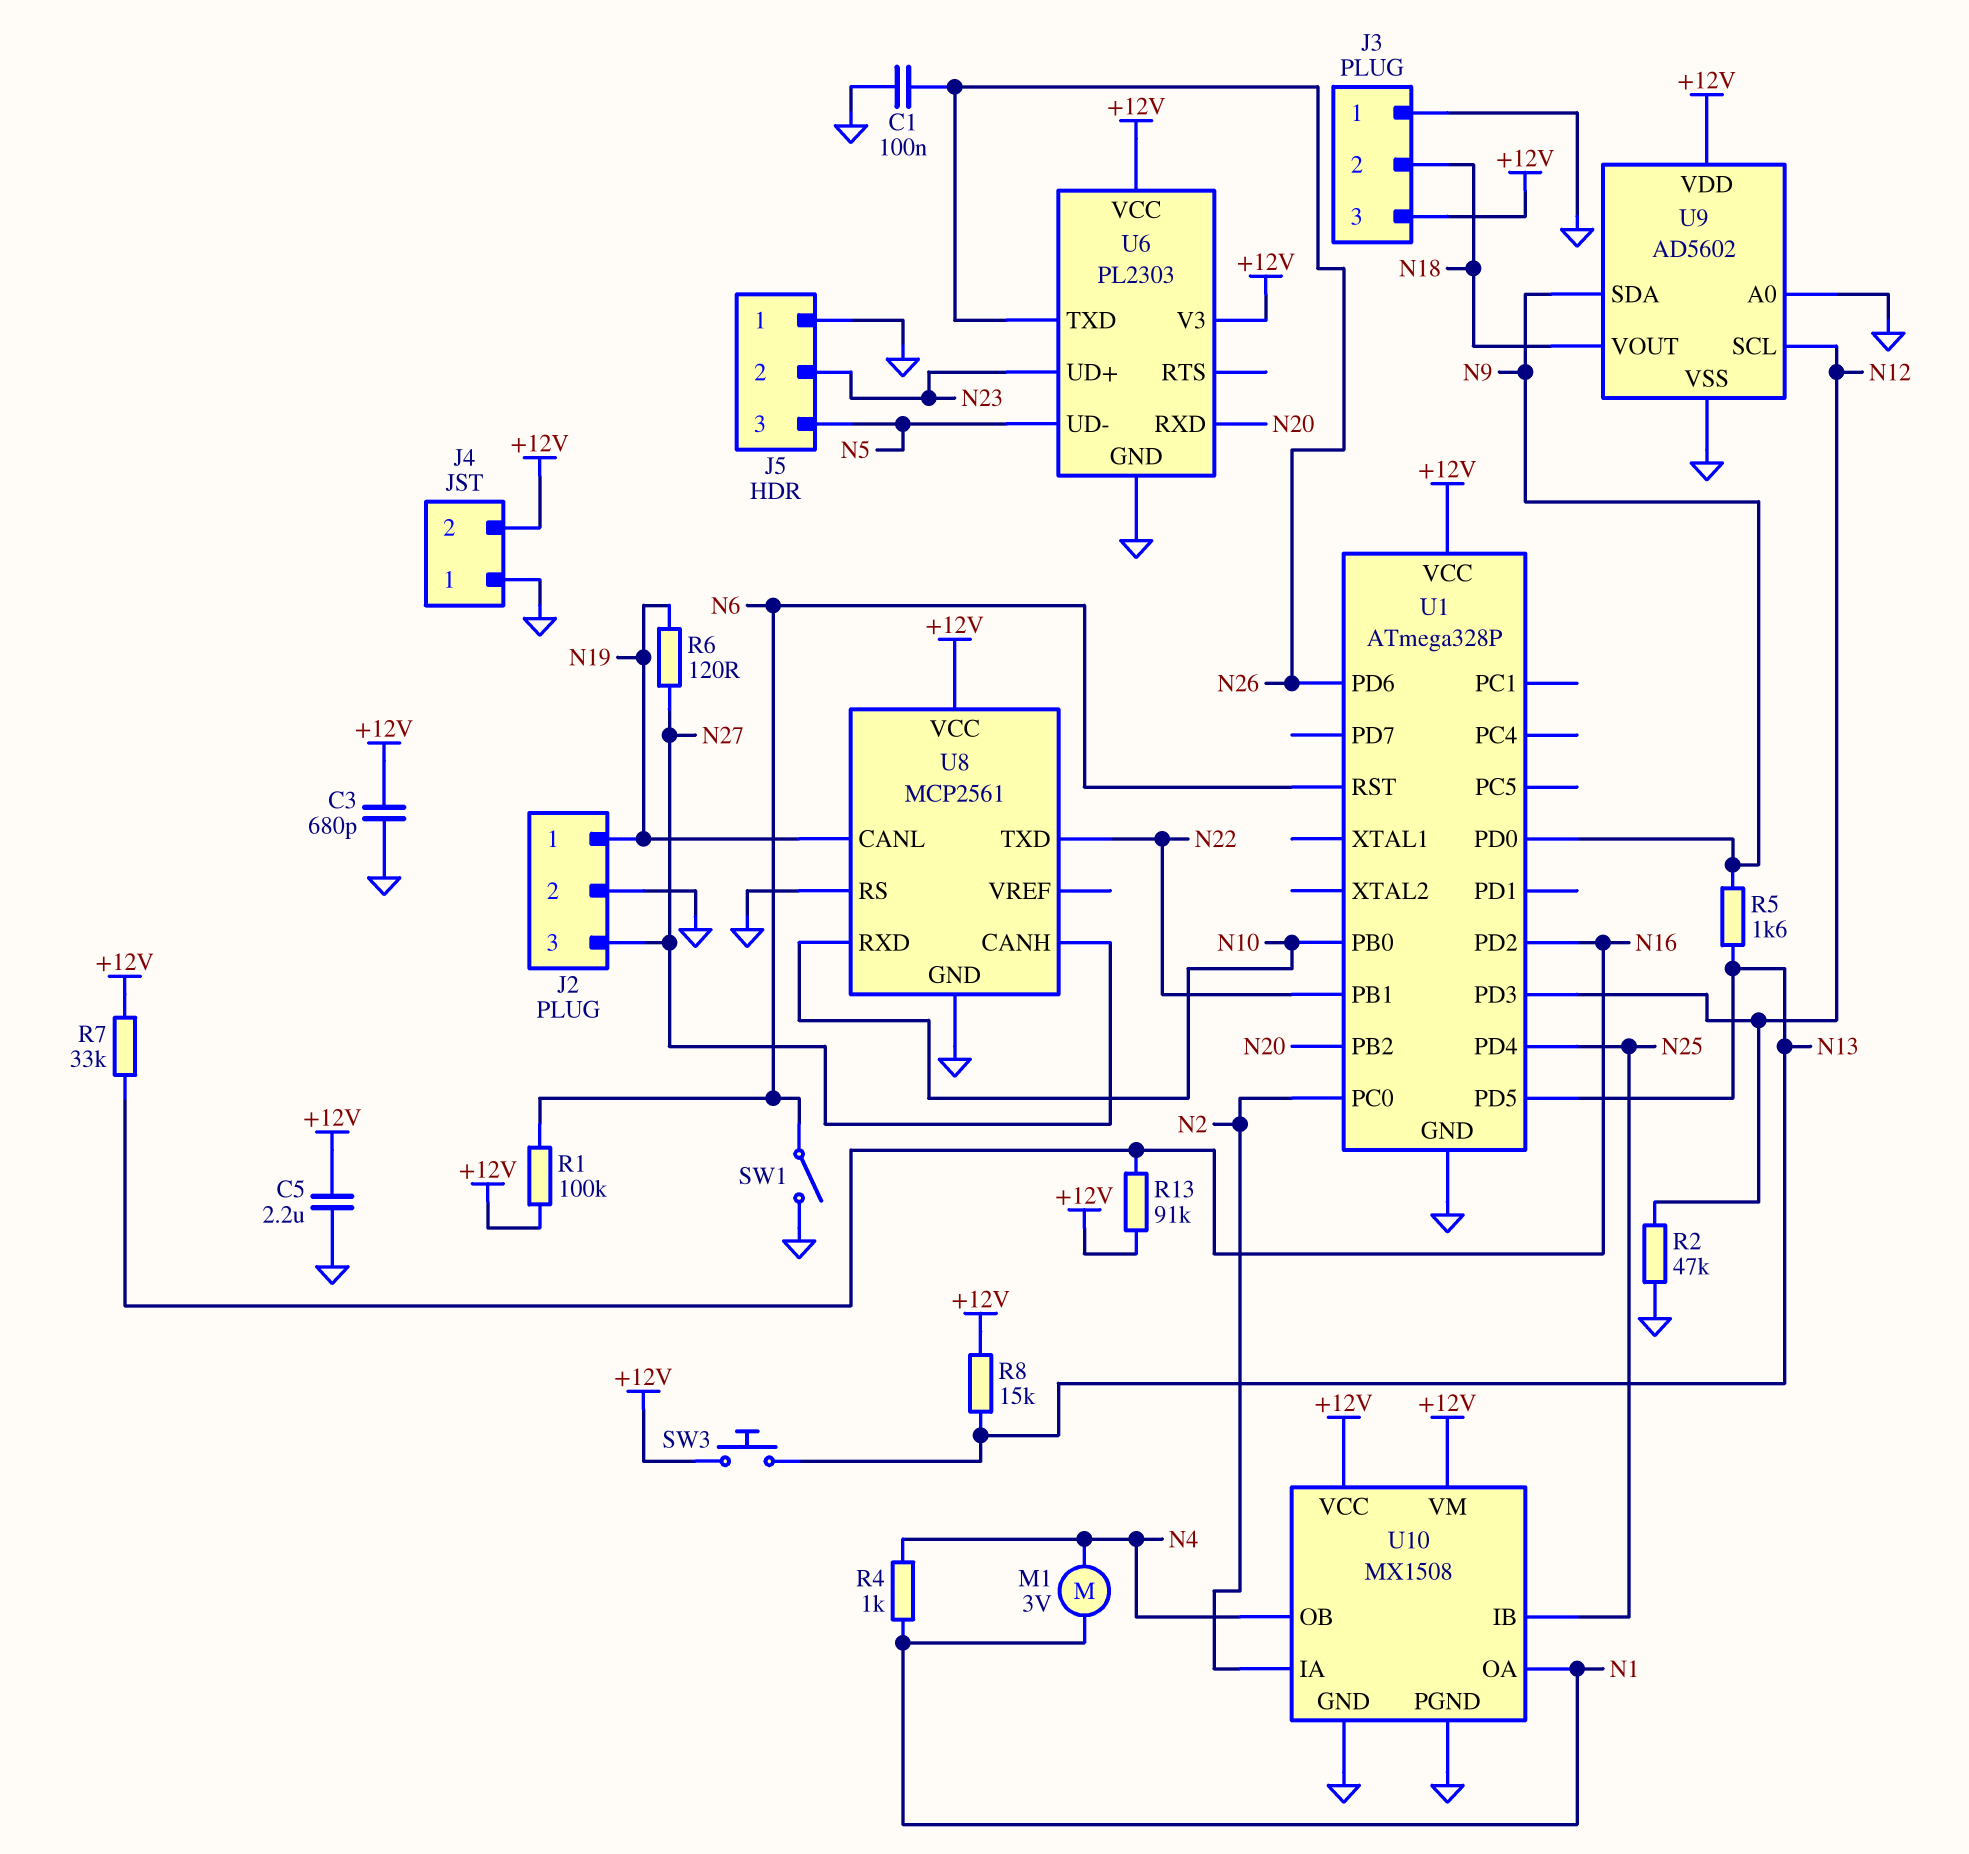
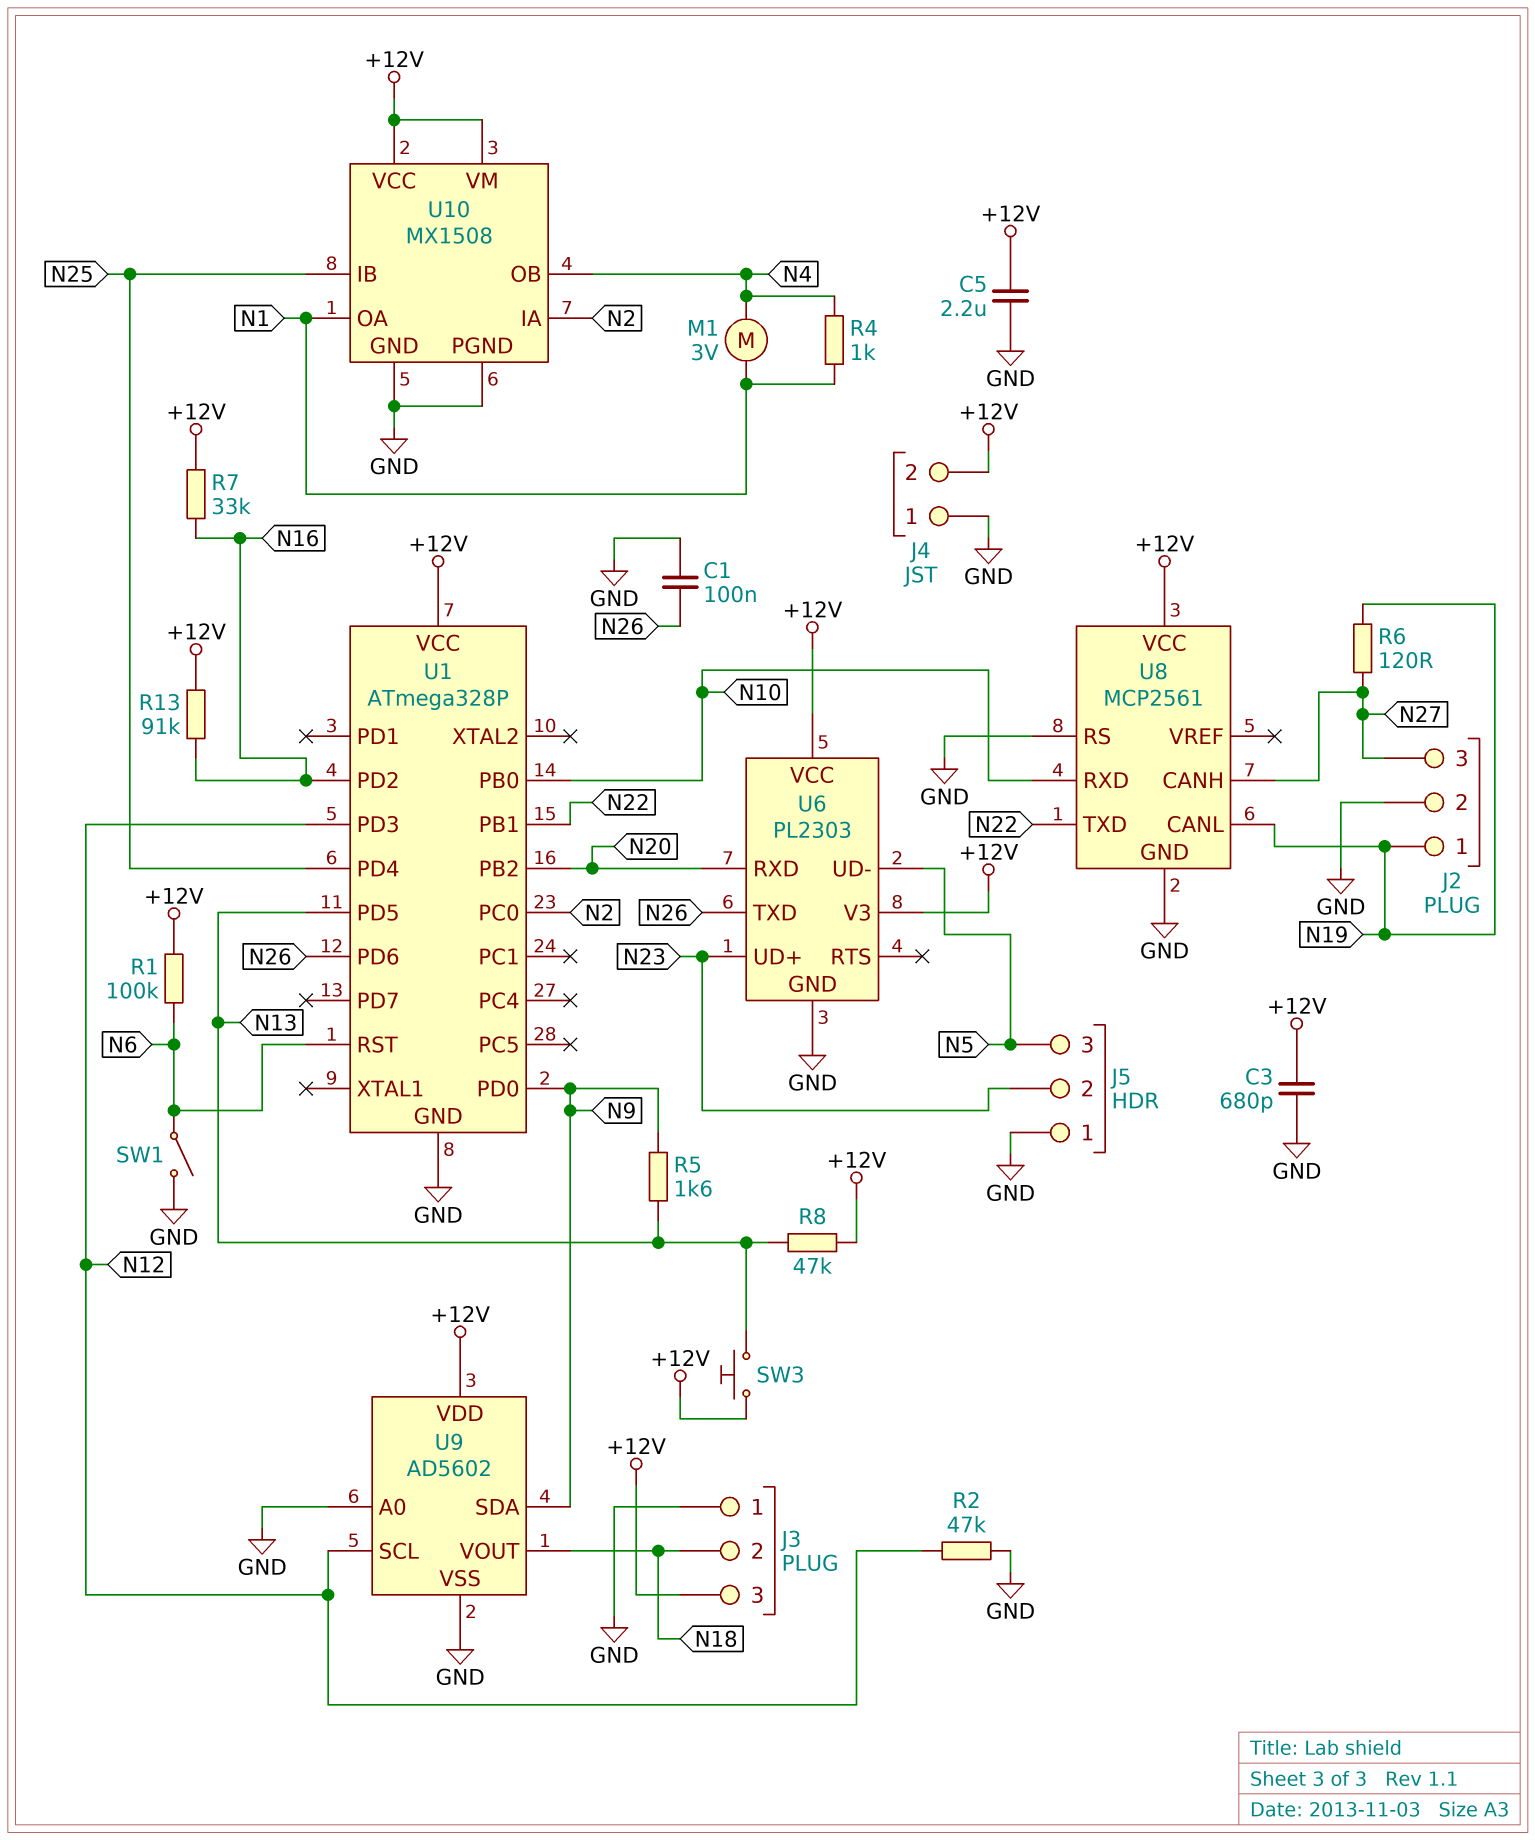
R8: 15k (+12V, N13) -> 47k (+12V, N13)

